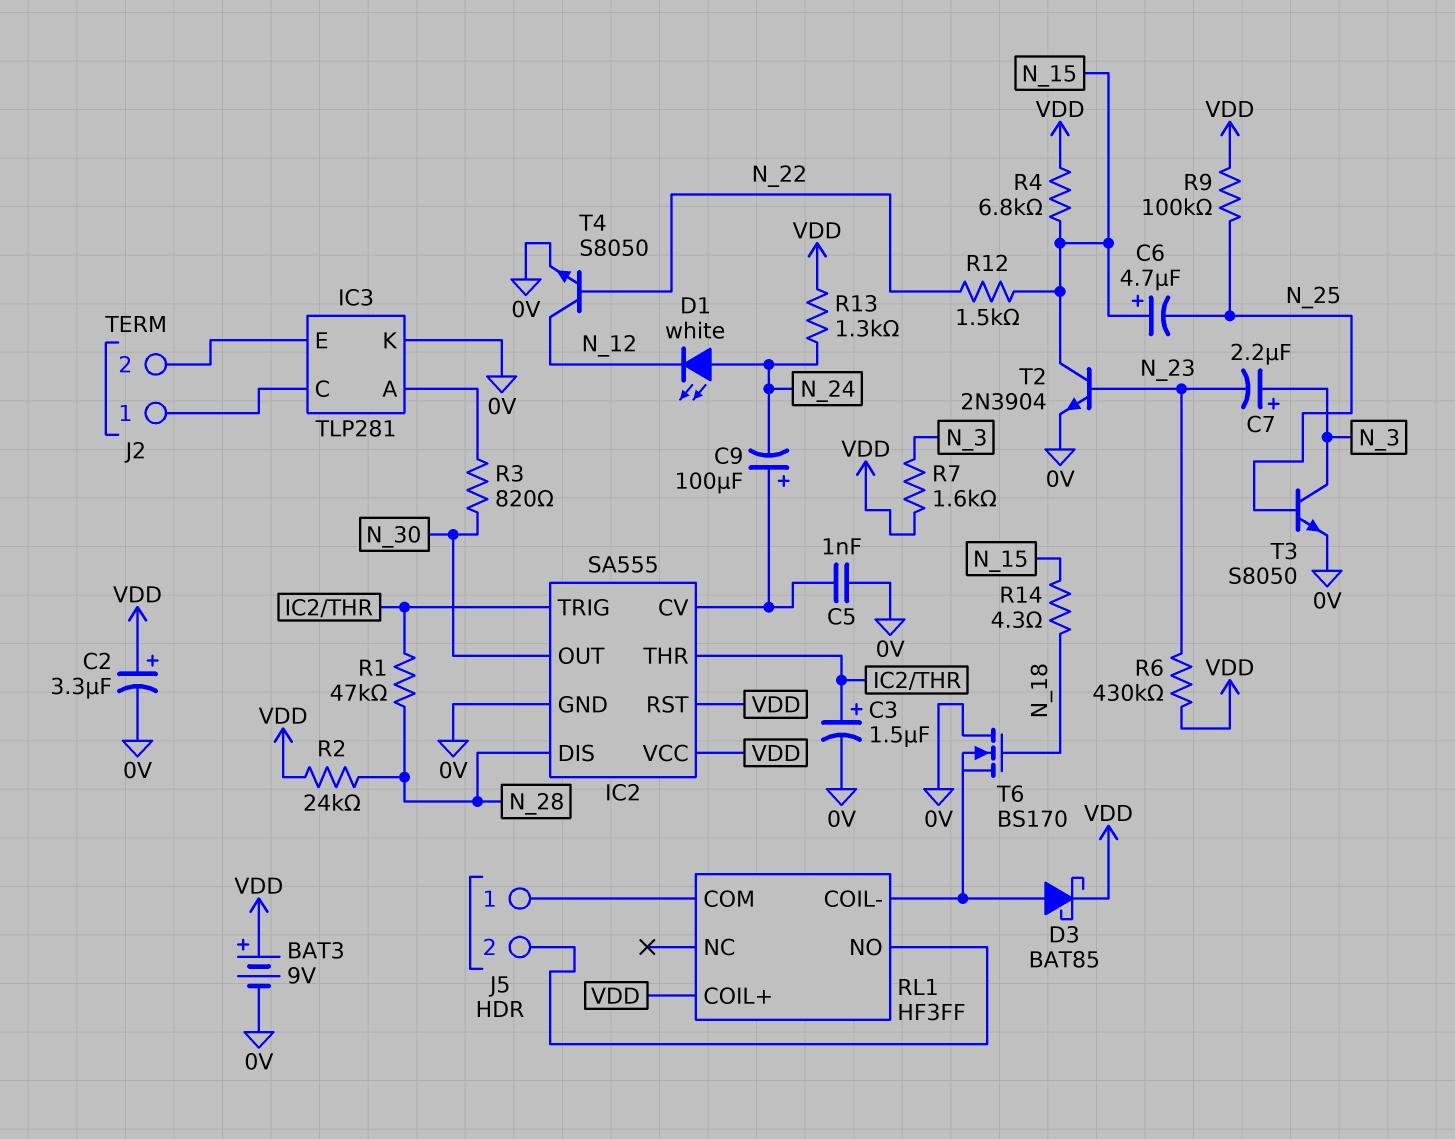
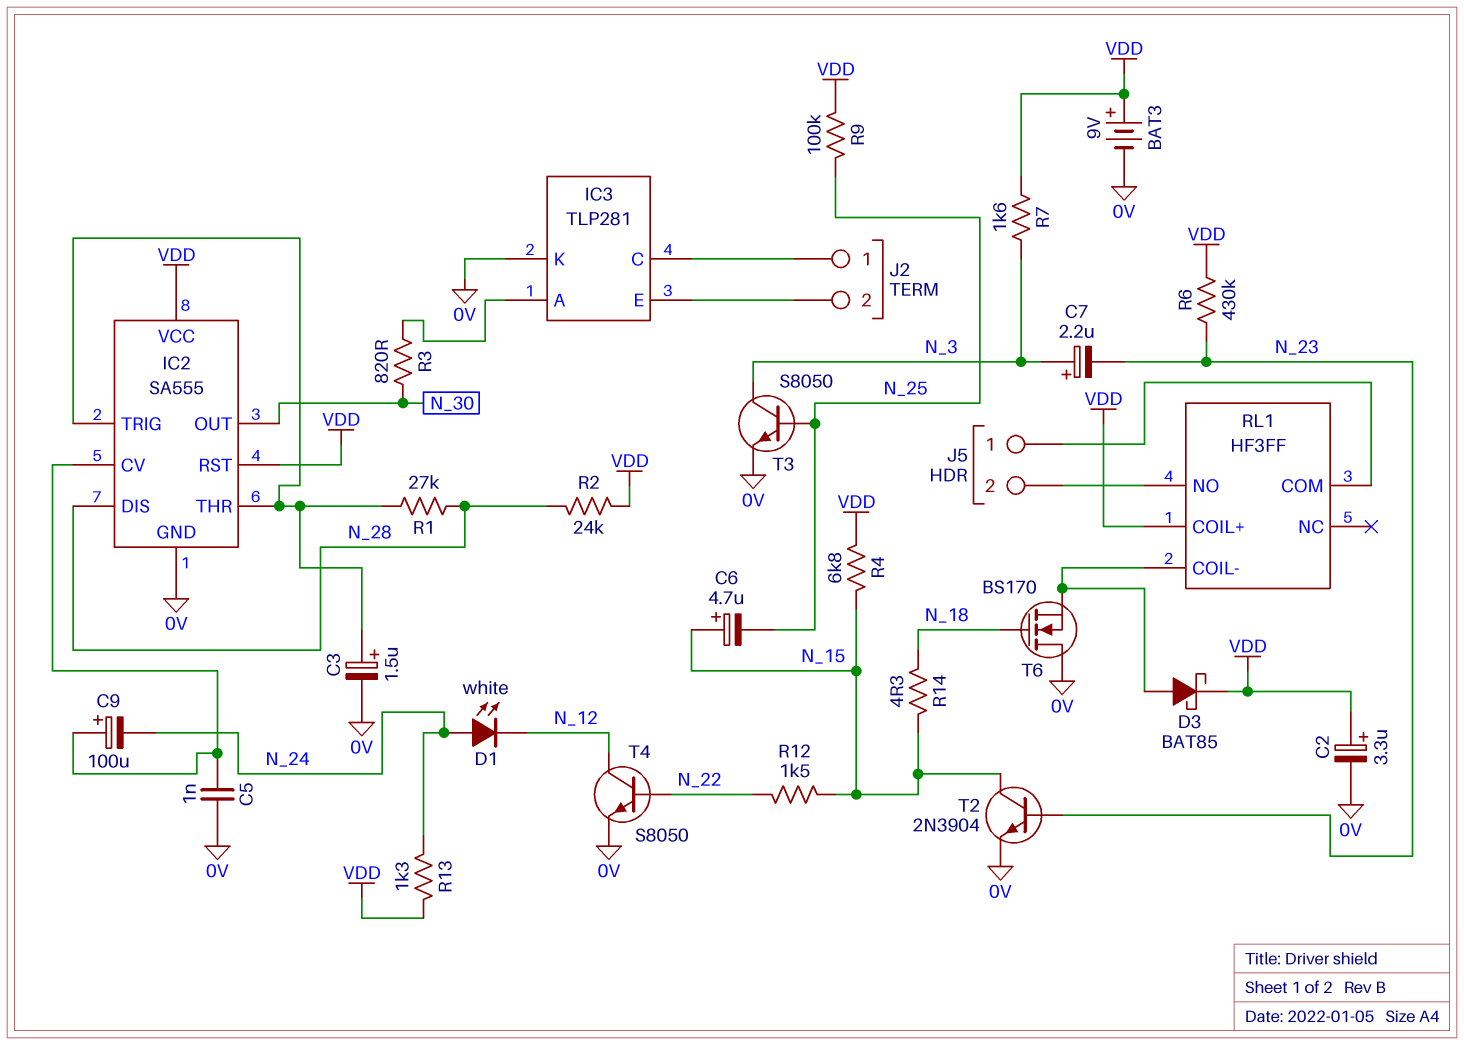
R1: 47k (IC2/THR, N_28) -> 27k (IC2/THR, N_28)

